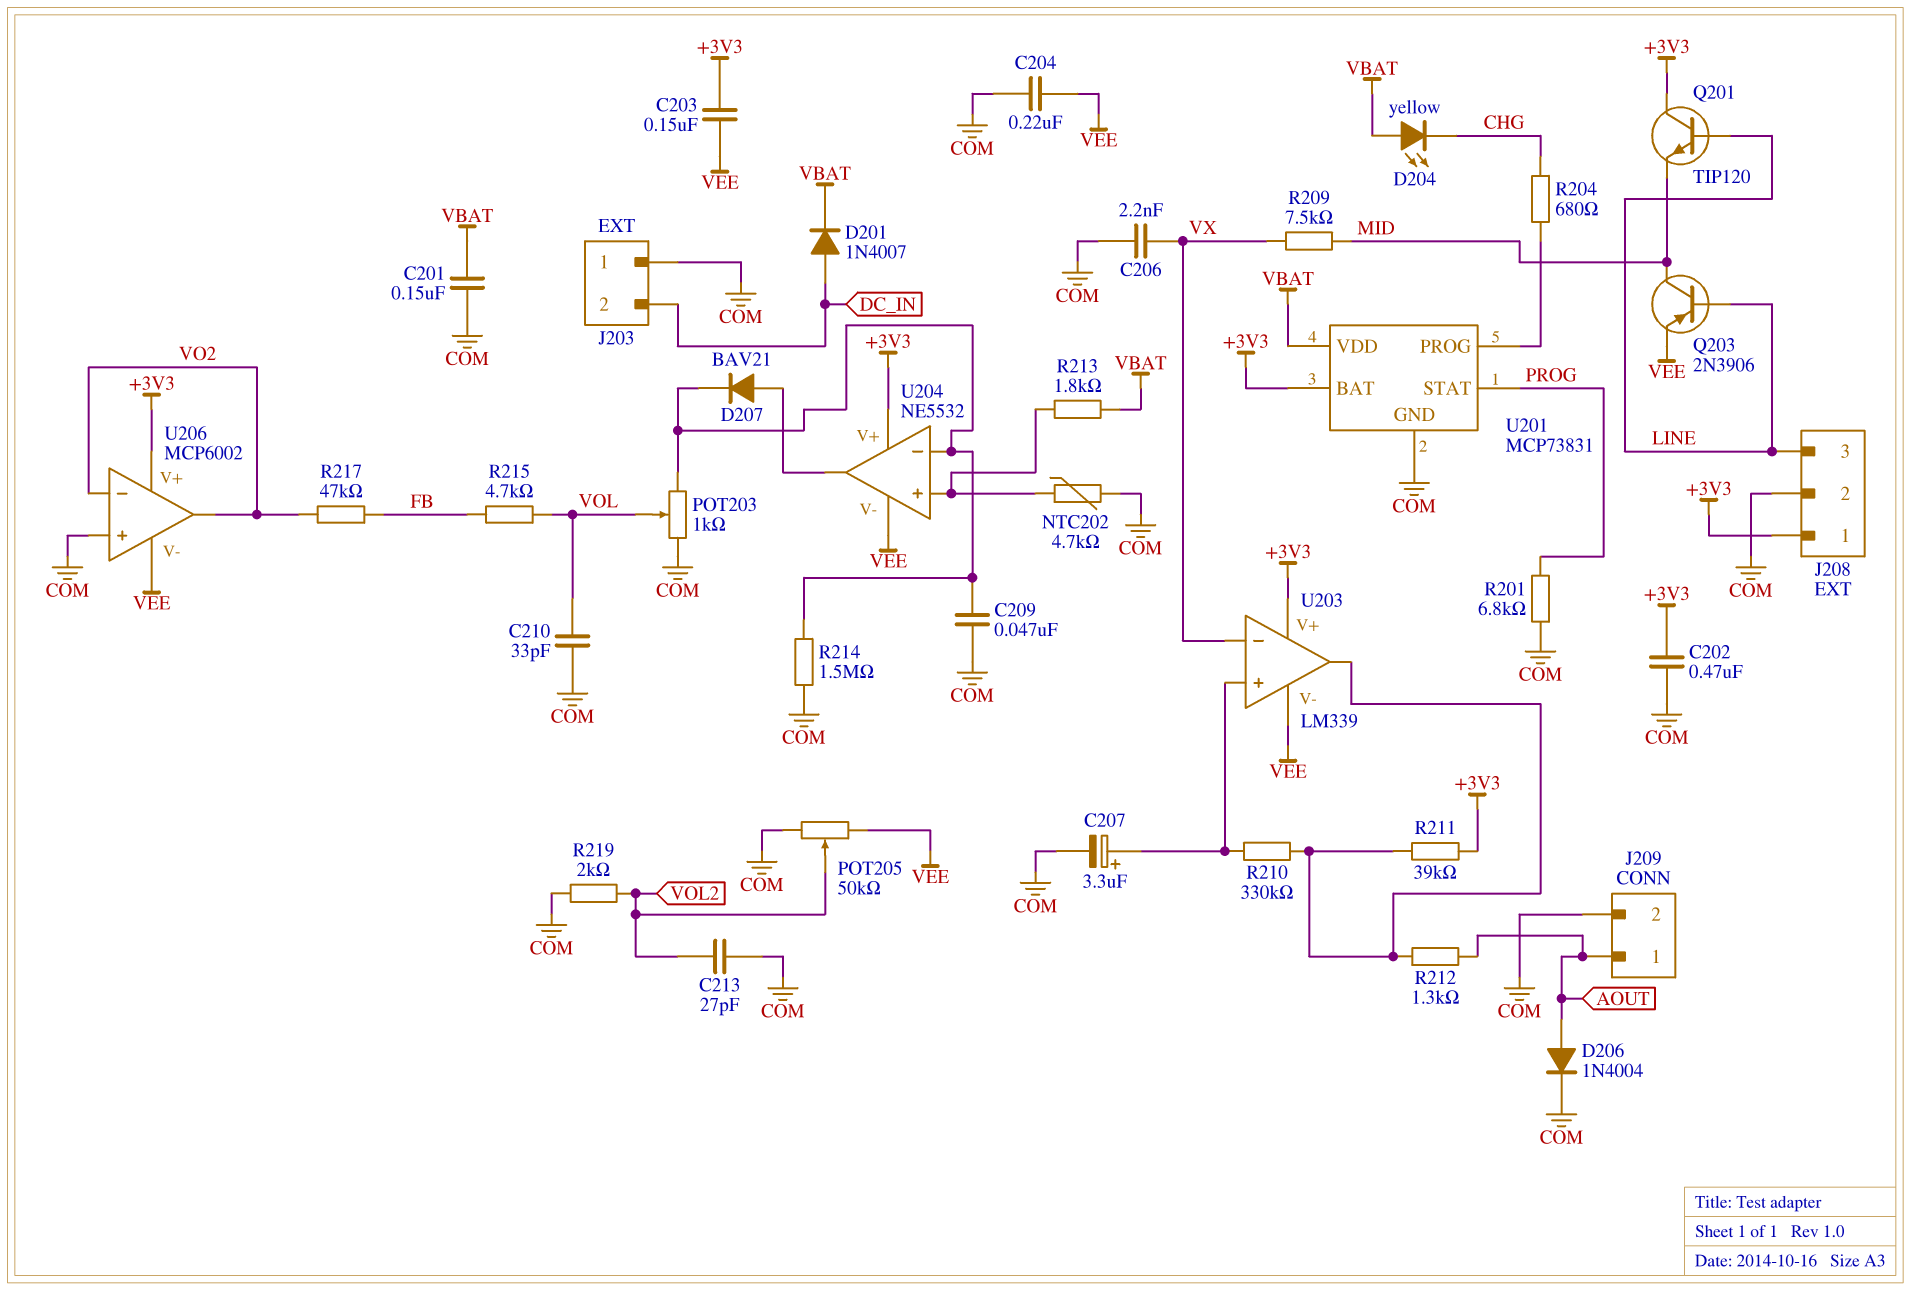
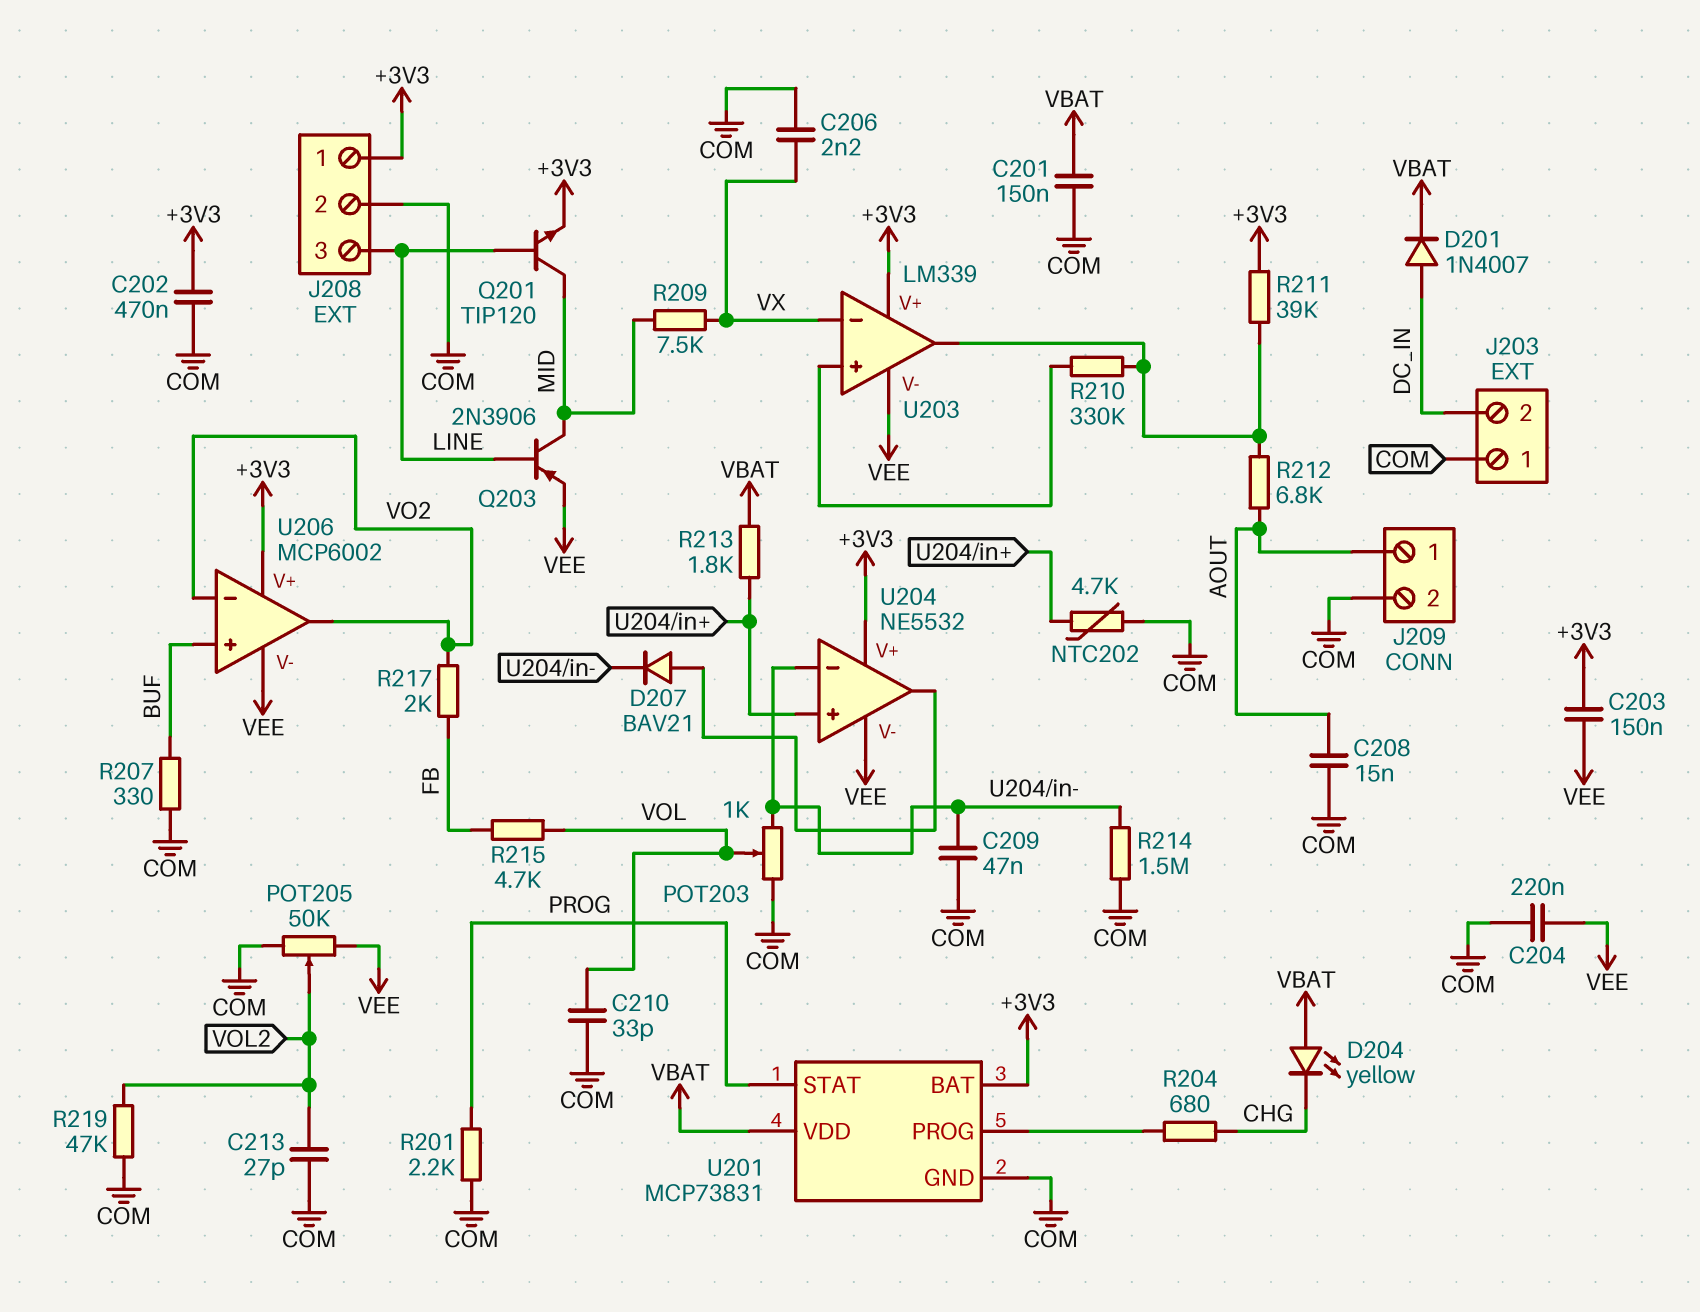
C207: 3.3uF (plus U203/in+, minus COM) -> none
C208: none -> 15nF (AOUT, COM)
D206: diode 1N4004 (A AOUT, K COM) -> none
Q201: NPN TIP120 (B LINE, C +3V3, E MID) -> NPN TIP120 (B LINE, C MID, E +3V3)
R201: 6.8k (COM, PROG) -> 2.2k (COM, PROG)
R207: none -> 330 (BUF, COM)
R212: 1.3k (AOUT, U203/out) -> 6.8k (AOUT, U203/out)
R217: 47k (FB, VO2) -> 2k (FB, VO2)
R219: 2k (COM, VOL2) -> 47k (COM, VOL2)
U206 pin in+: COM -> BUF

